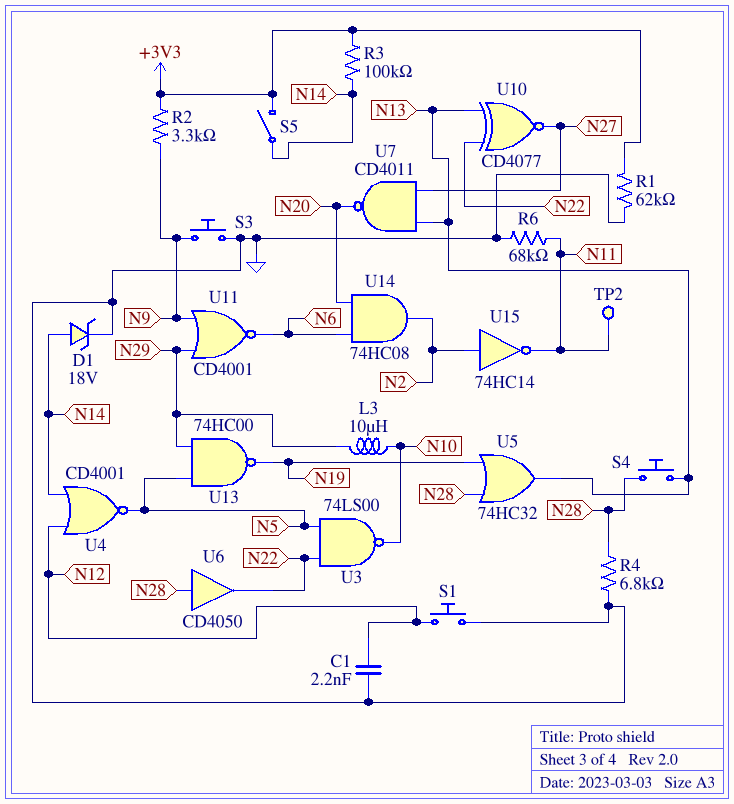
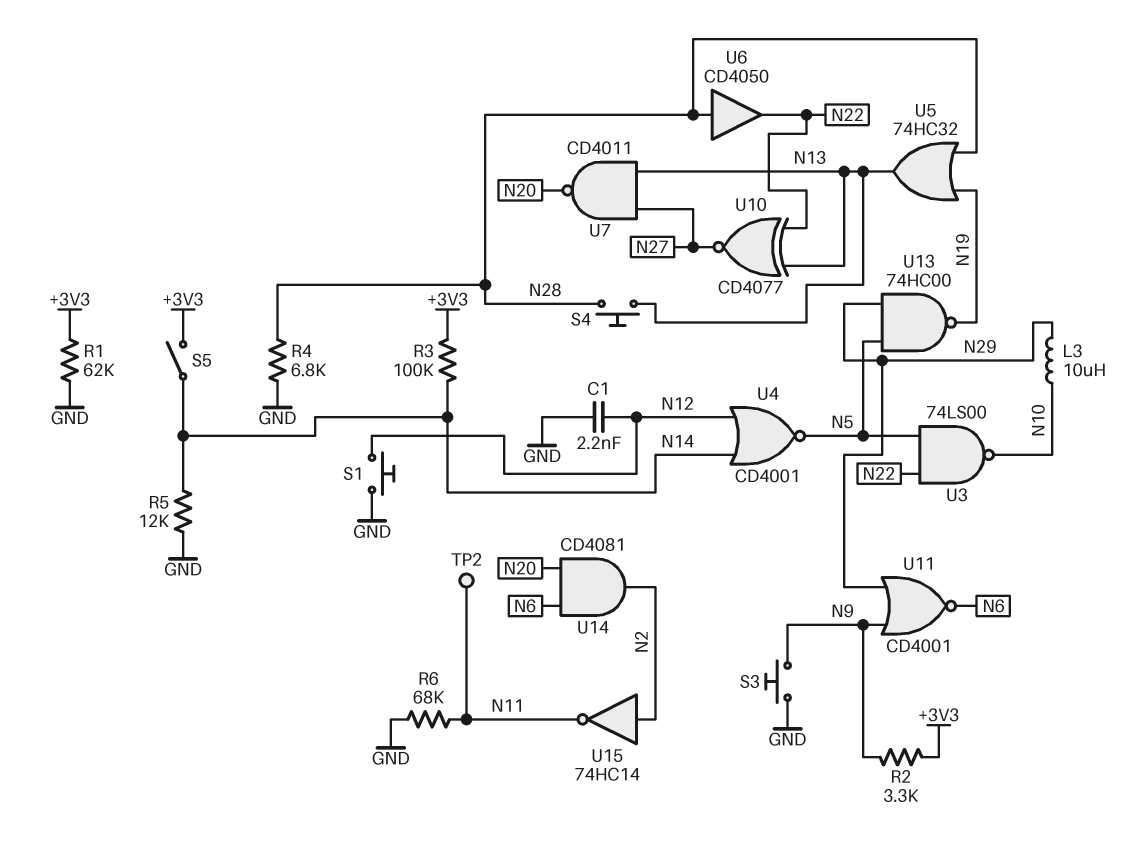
D1: zener 18V (A N14, K GND) -> none
R5: none -> 12k (GND, N14)
U14: AND 74HC08 (in N6, in N20, out N2) -> AND CD4081 (in N6, in N20, out N2)

